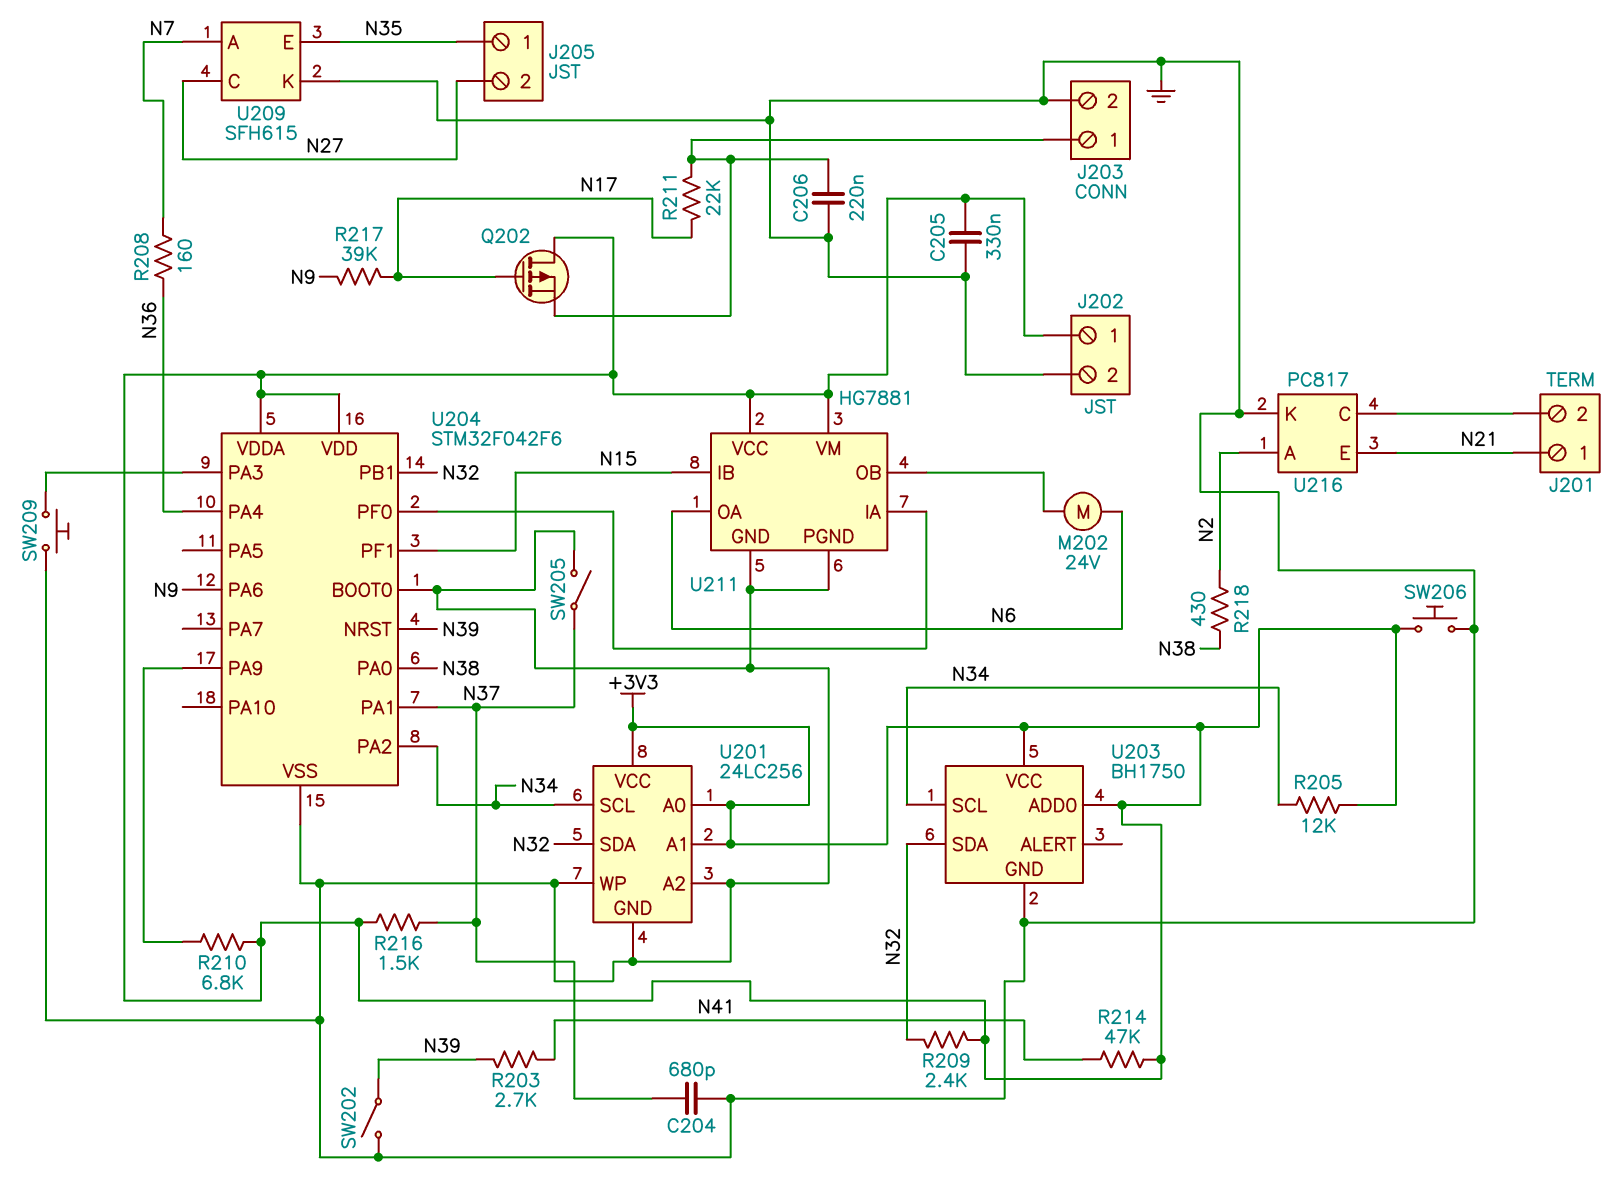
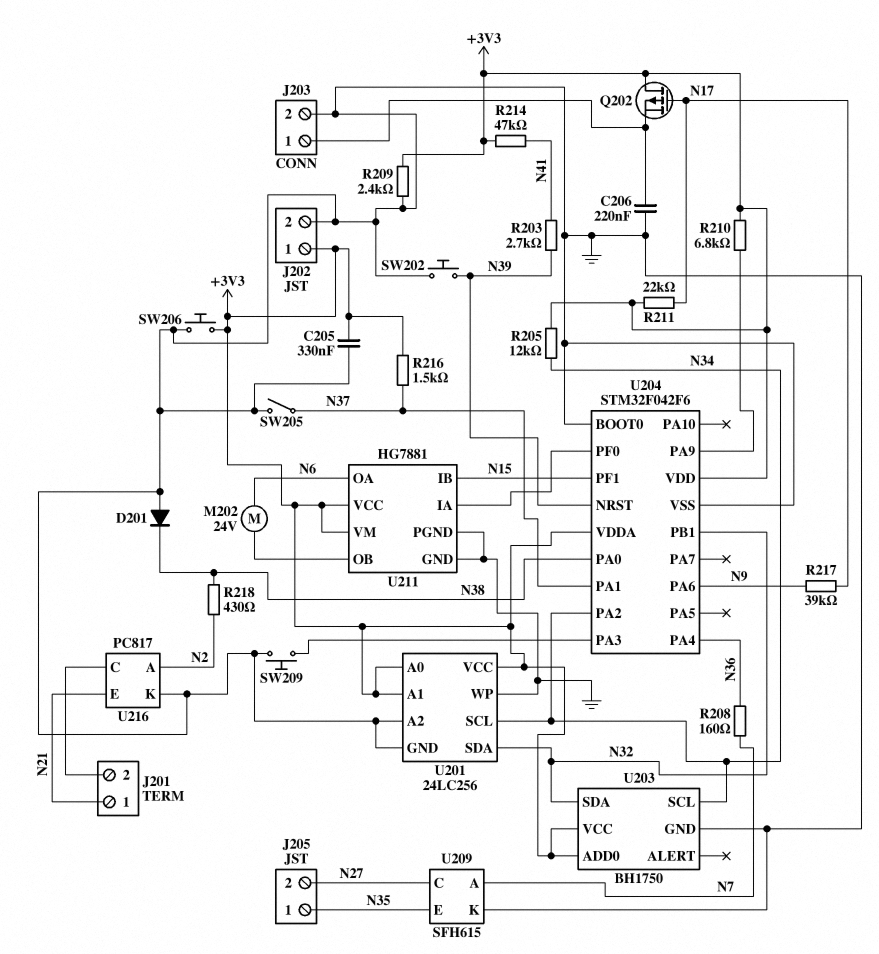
C204: 680pF (GND, N37) -> none
D201: none -> diode (A GND, K N38)
R209: 2.4k (+3V3, N32) -> 2.4k (+3V3, GND)
R211: 22k (J203/1, N17) -> 22k (+3V3, N17)
SW202: switch (GND, N39) -> button (GND, N39)

